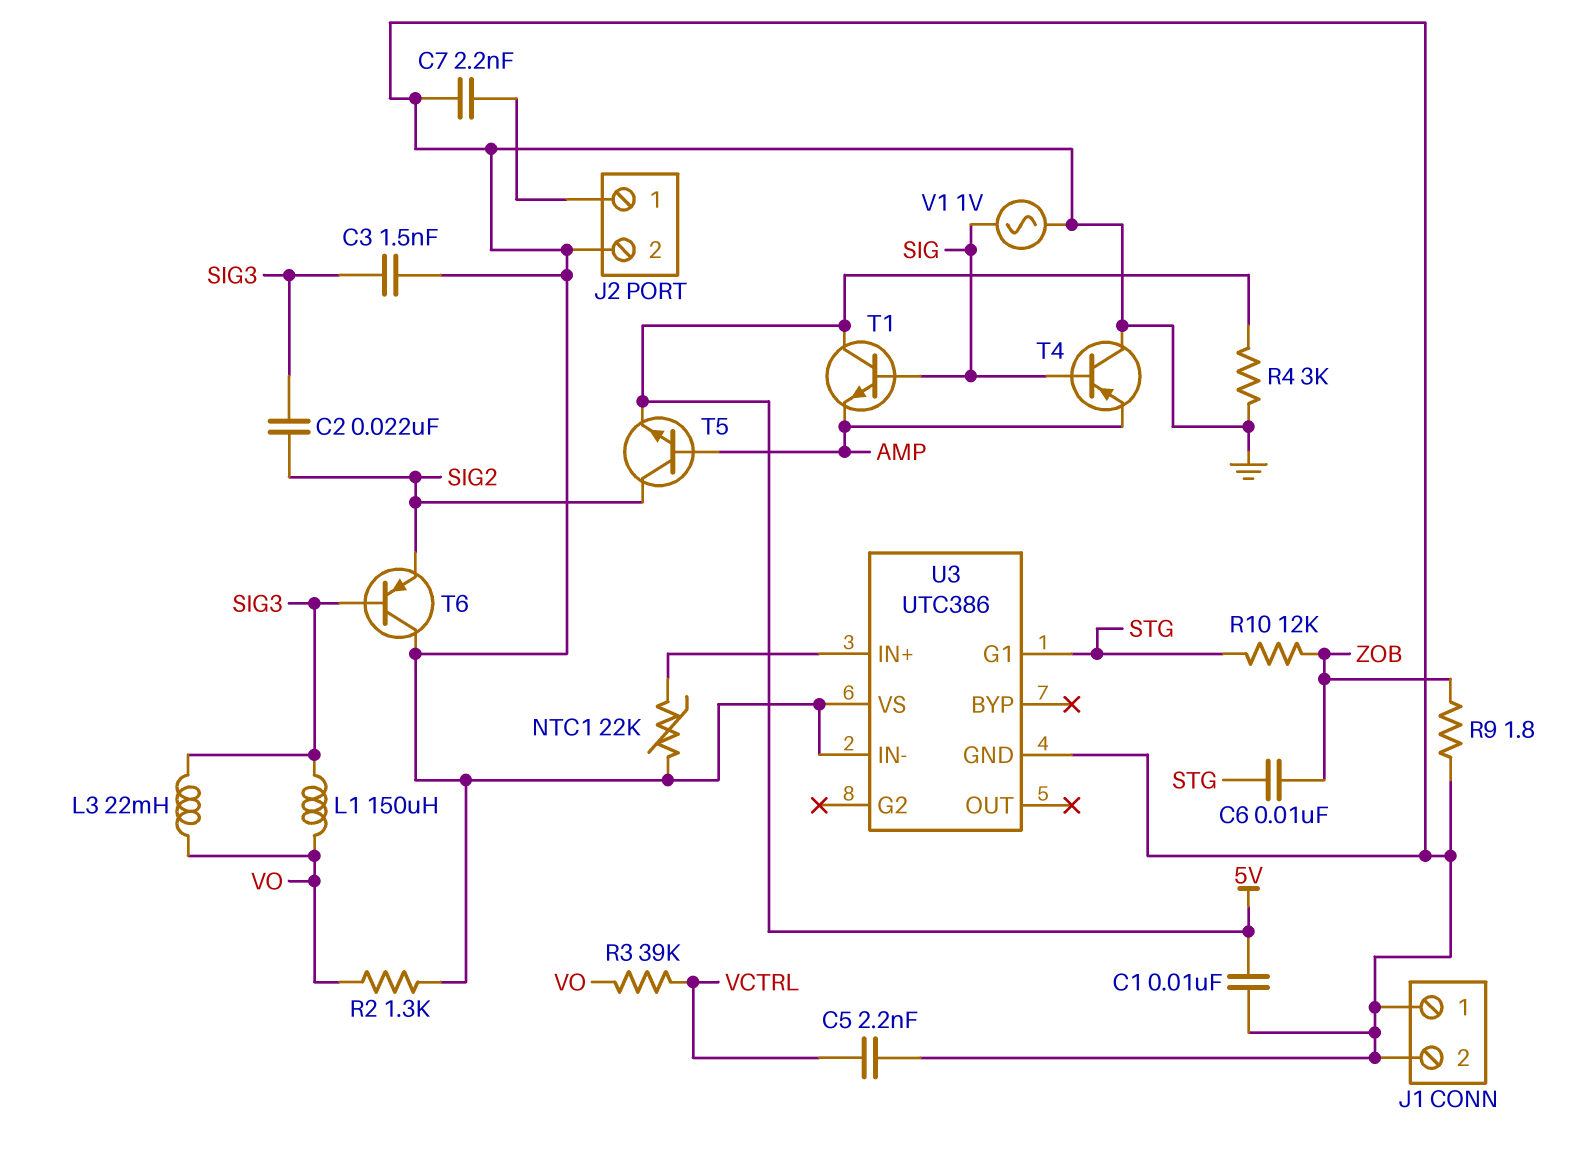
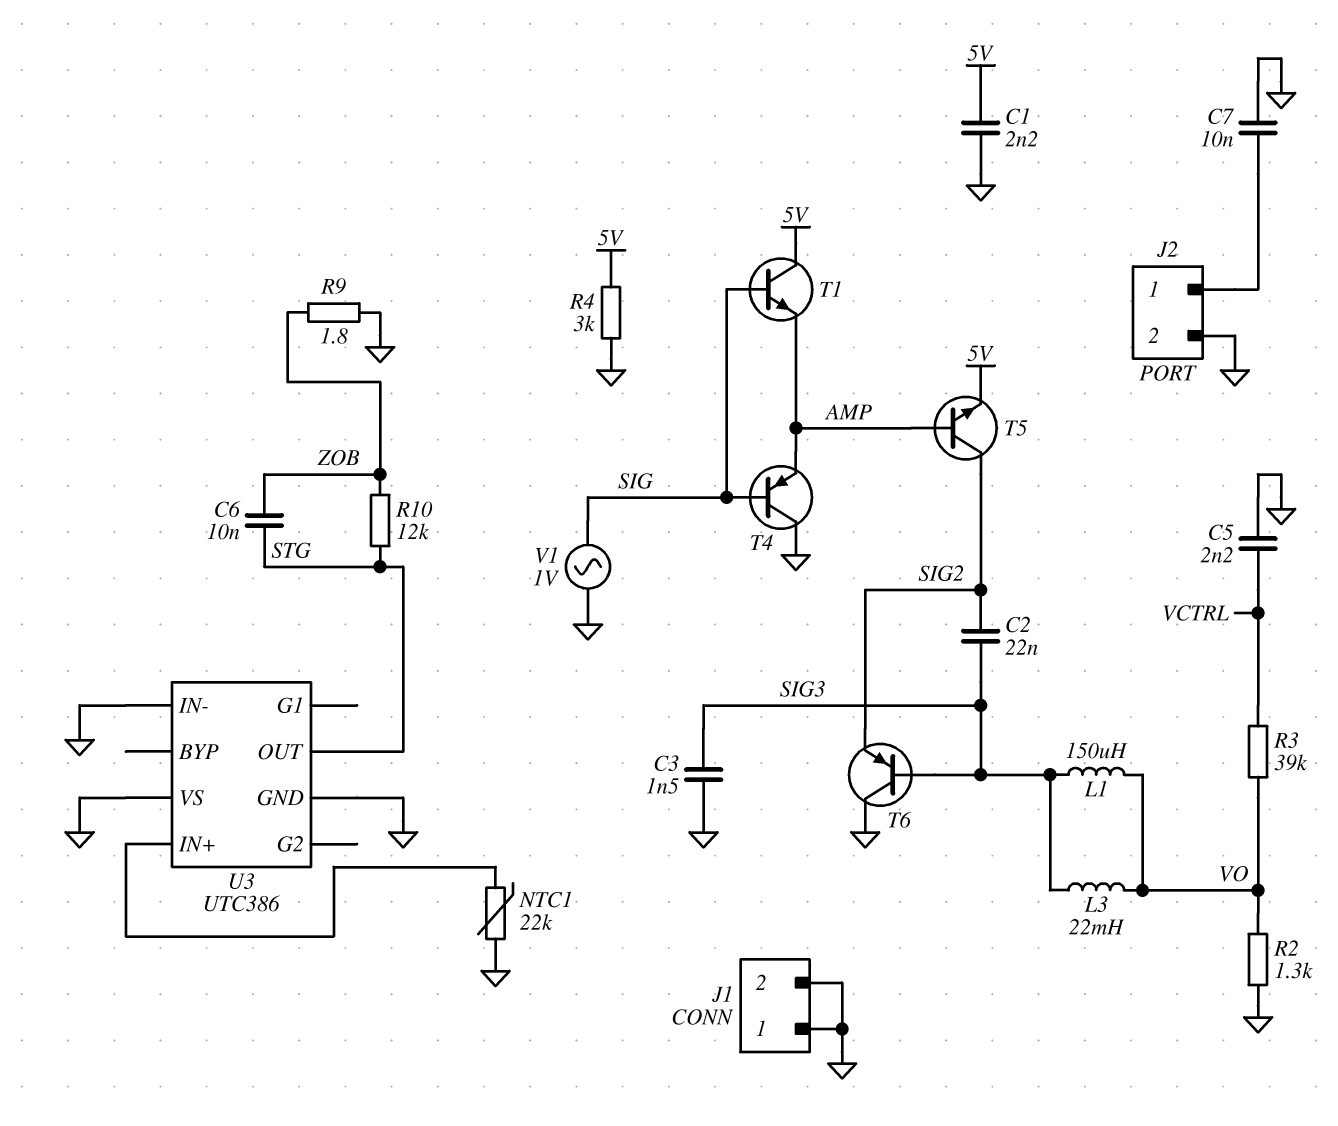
C1: 10nF (5V, GND) -> 2.2nF (5V, GND)
C7: 2.2nF (GND, J2/1) -> 10nF (GND, J2/1)
U3 pin G1: STG -> none
U3 pin OUT: none -> STG

